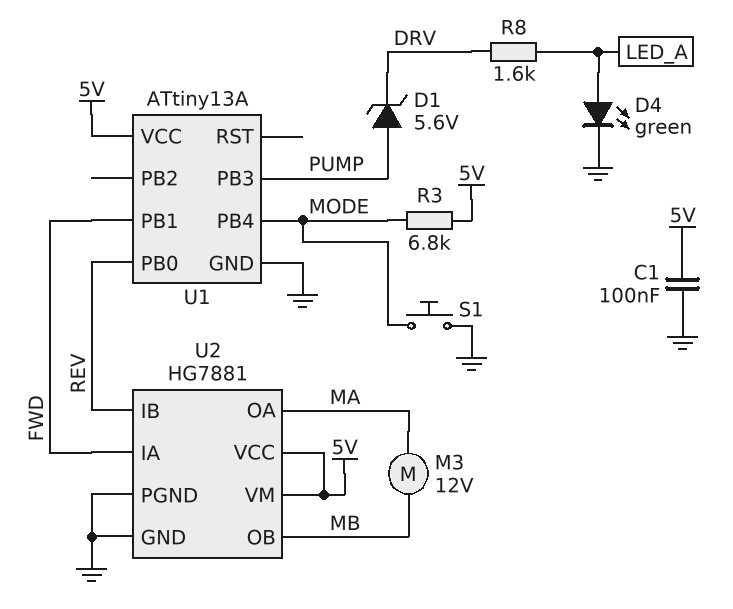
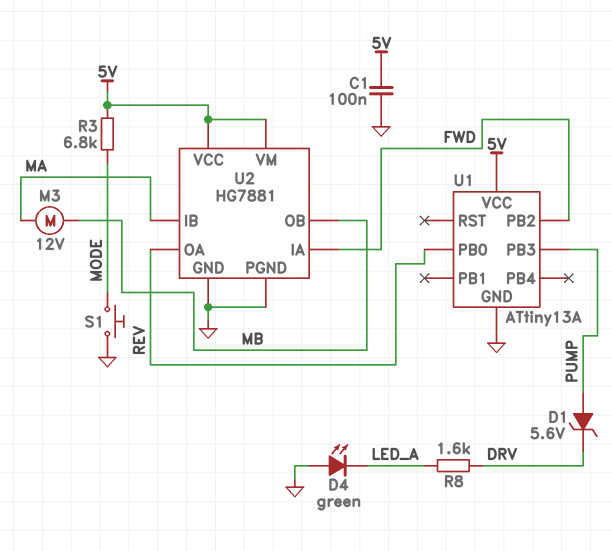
D4: LED green (A LED_A, K GND) -> LED green (A GND, K LED_A)
U1 pin PB1: FWD -> none
U1 pin PB2: none -> FWD
U1 pin PB4: MODE -> none
U2 pin IB: REV -> MA
U2 pin OA: MA -> REV

